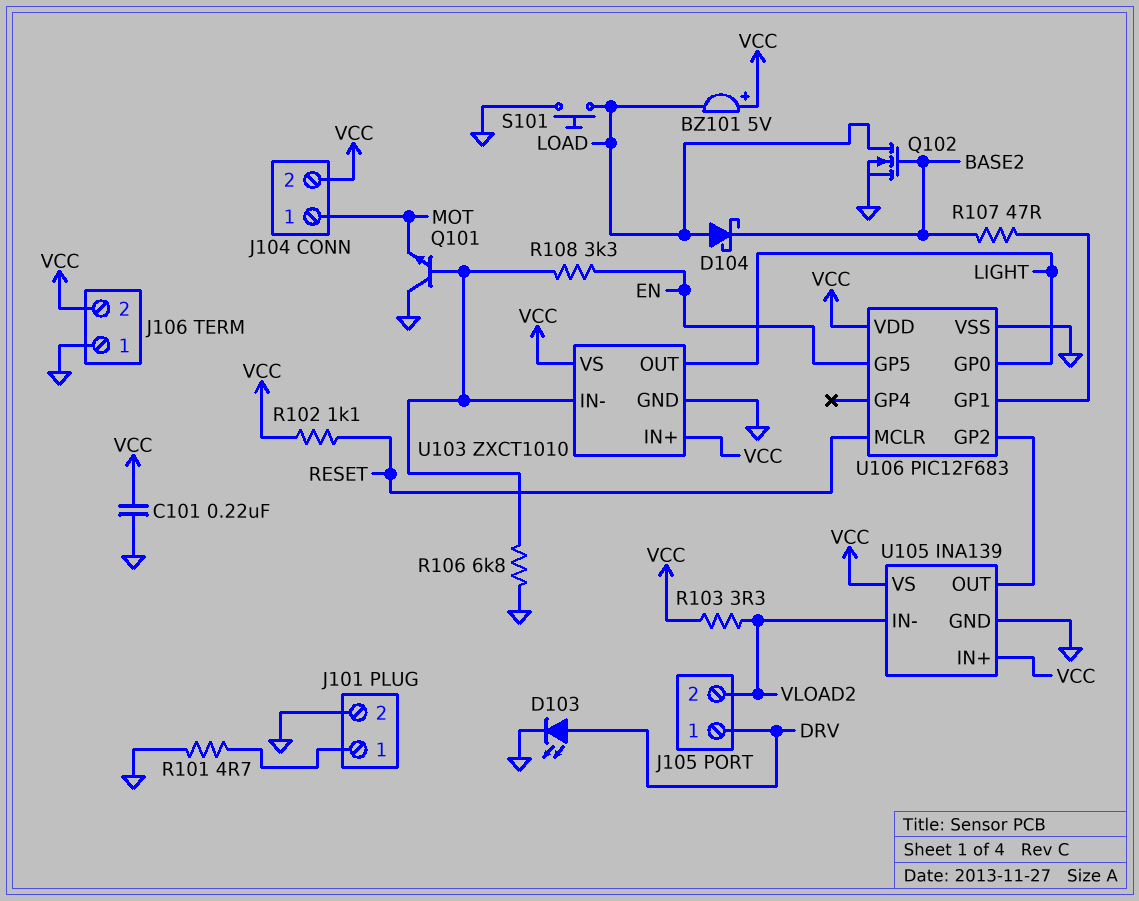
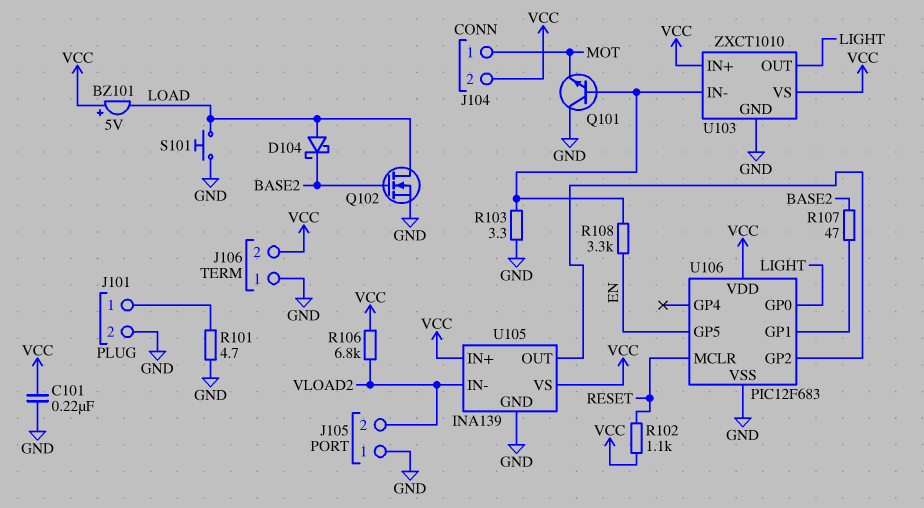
D103: LED (A DRV, K GND) -> none
J105 pin 1: DRV -> GND
R103: 3.3 (VCC, VLOAD2) -> 3.3 (GND, U103/IN-)
R106: 6.8k (GND, U103/IN-) -> 6.8k (VCC, VLOAD2)

